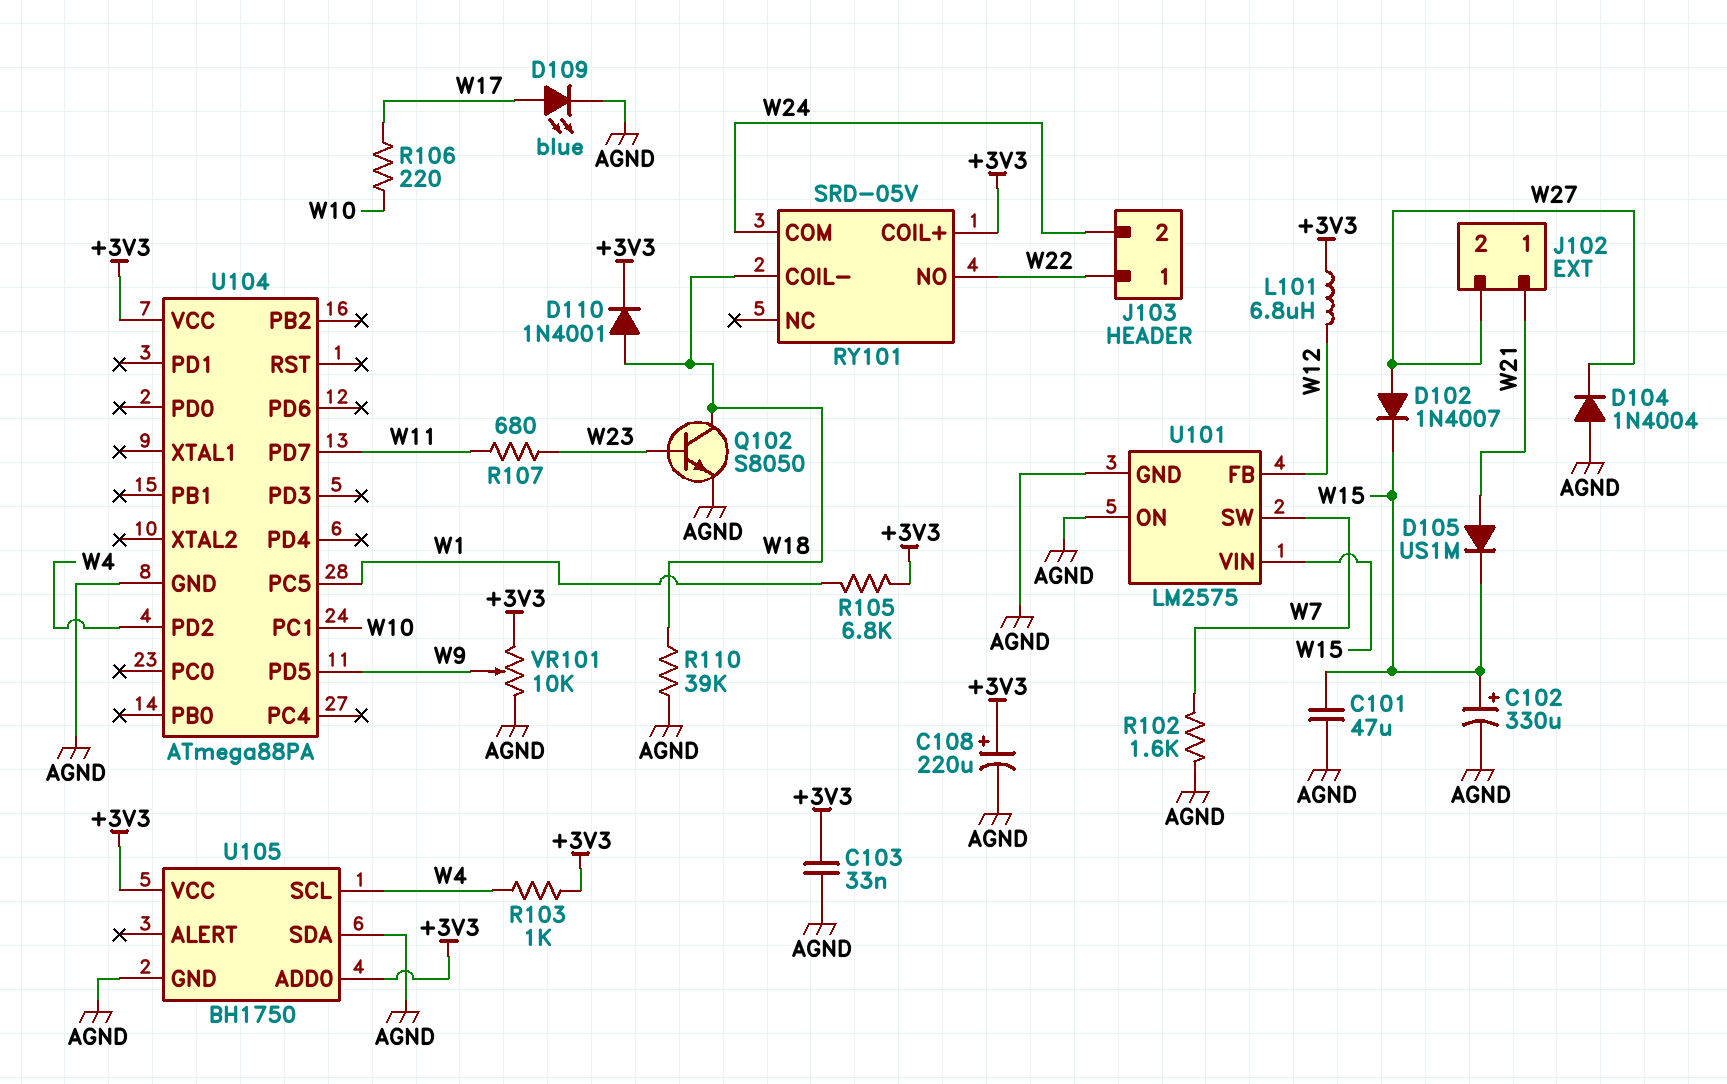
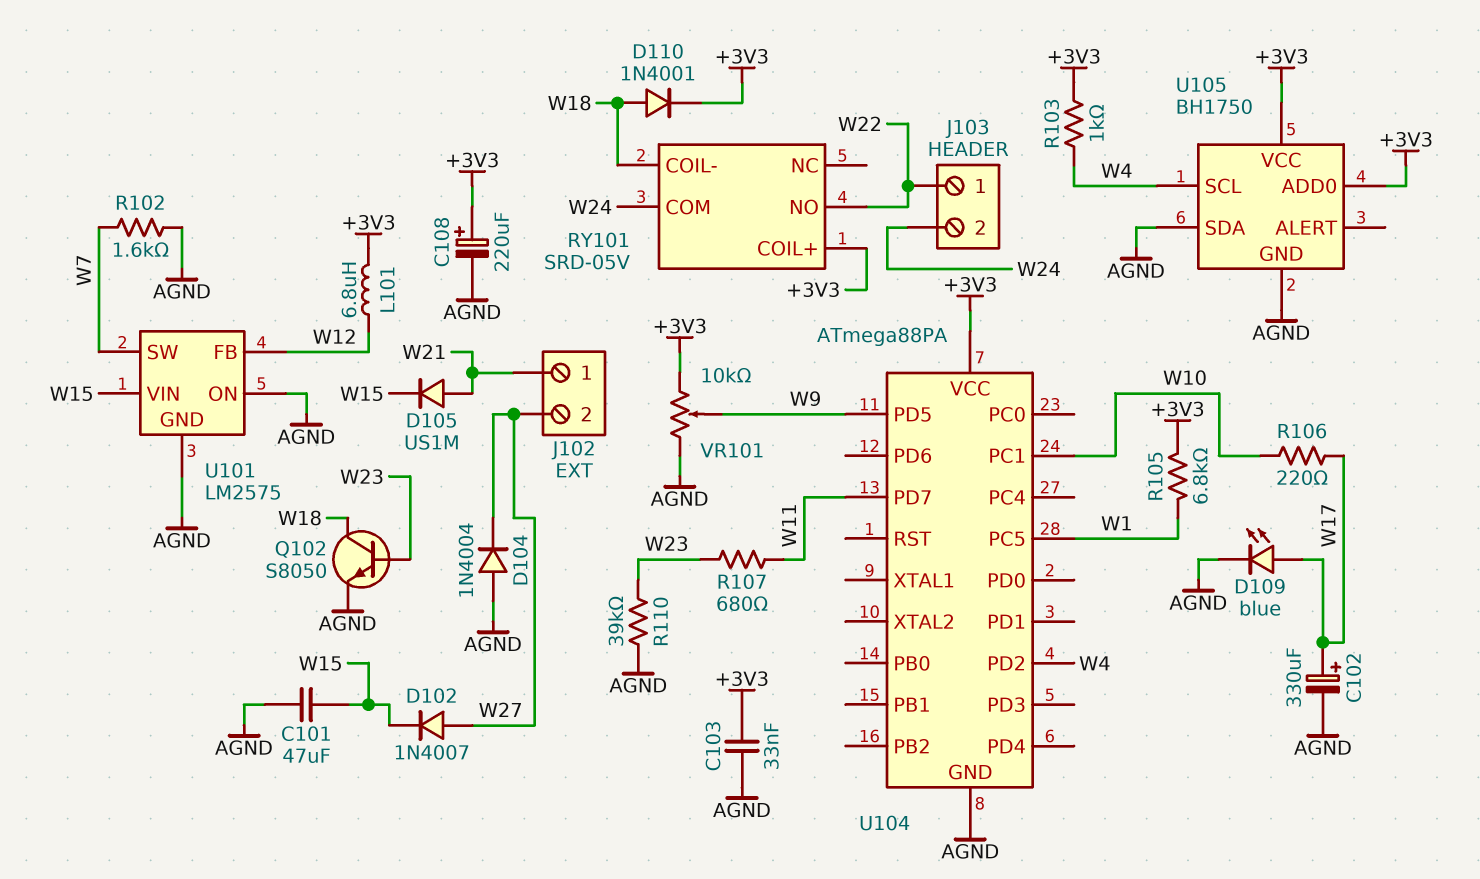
C102: 330uF (plus W15, minus AGND) -> 330uF (plus W17, minus AGND)
R110: 39k (AGND, W18) -> 39k (AGND, W23)

